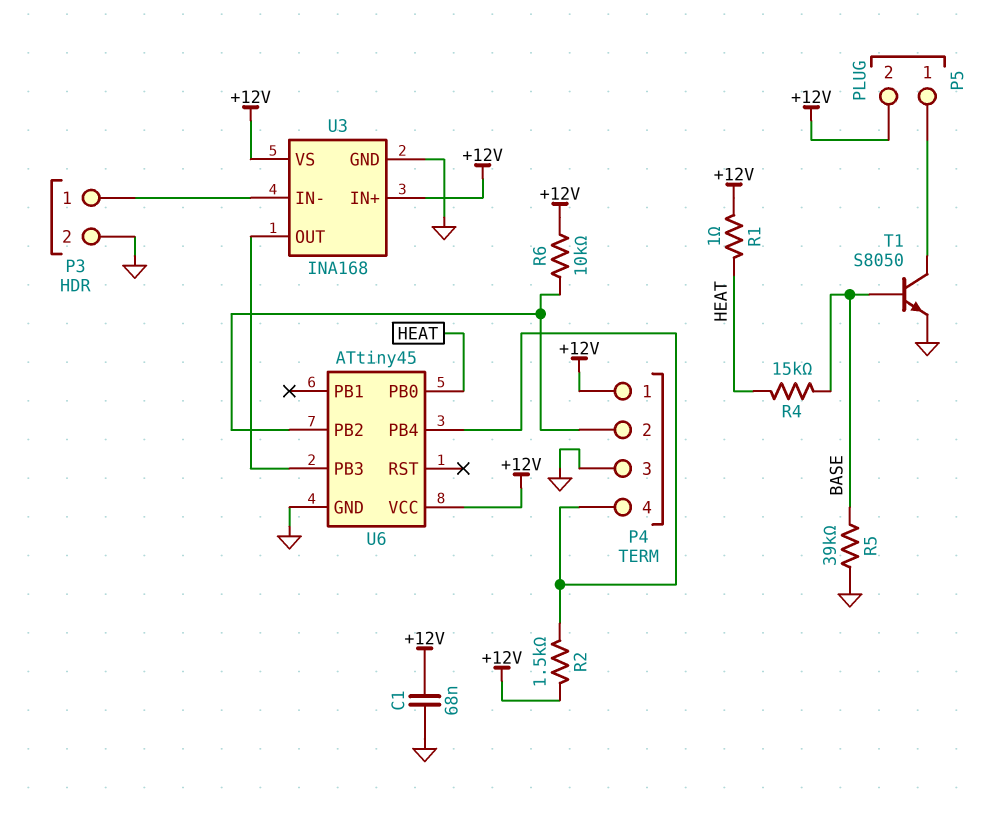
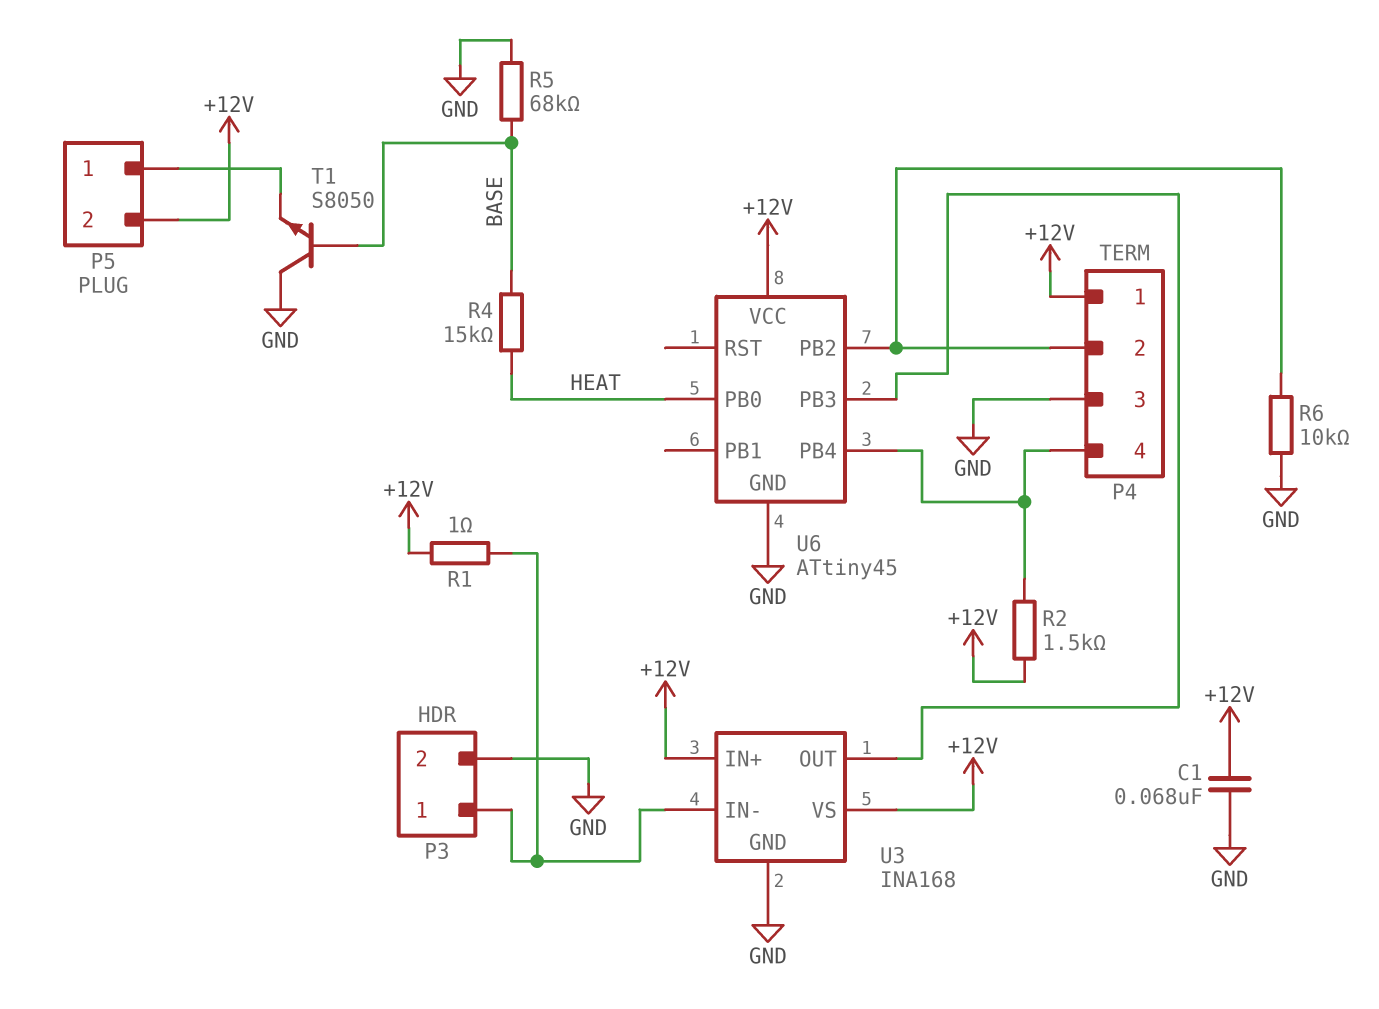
R1: 1 (+12V, HEAT) -> 1 (+12V, P3/1)
R5: 39k (BASE, GND) -> 68k (BASE, GND)
R6: 10k (+12V, P4/2) -> 10k (GND, P4/2)
T1: NPN S8050 (B BASE, C P5/1, E GND) -> NPN S8050 (B BASE, C GND, E P5/1)

